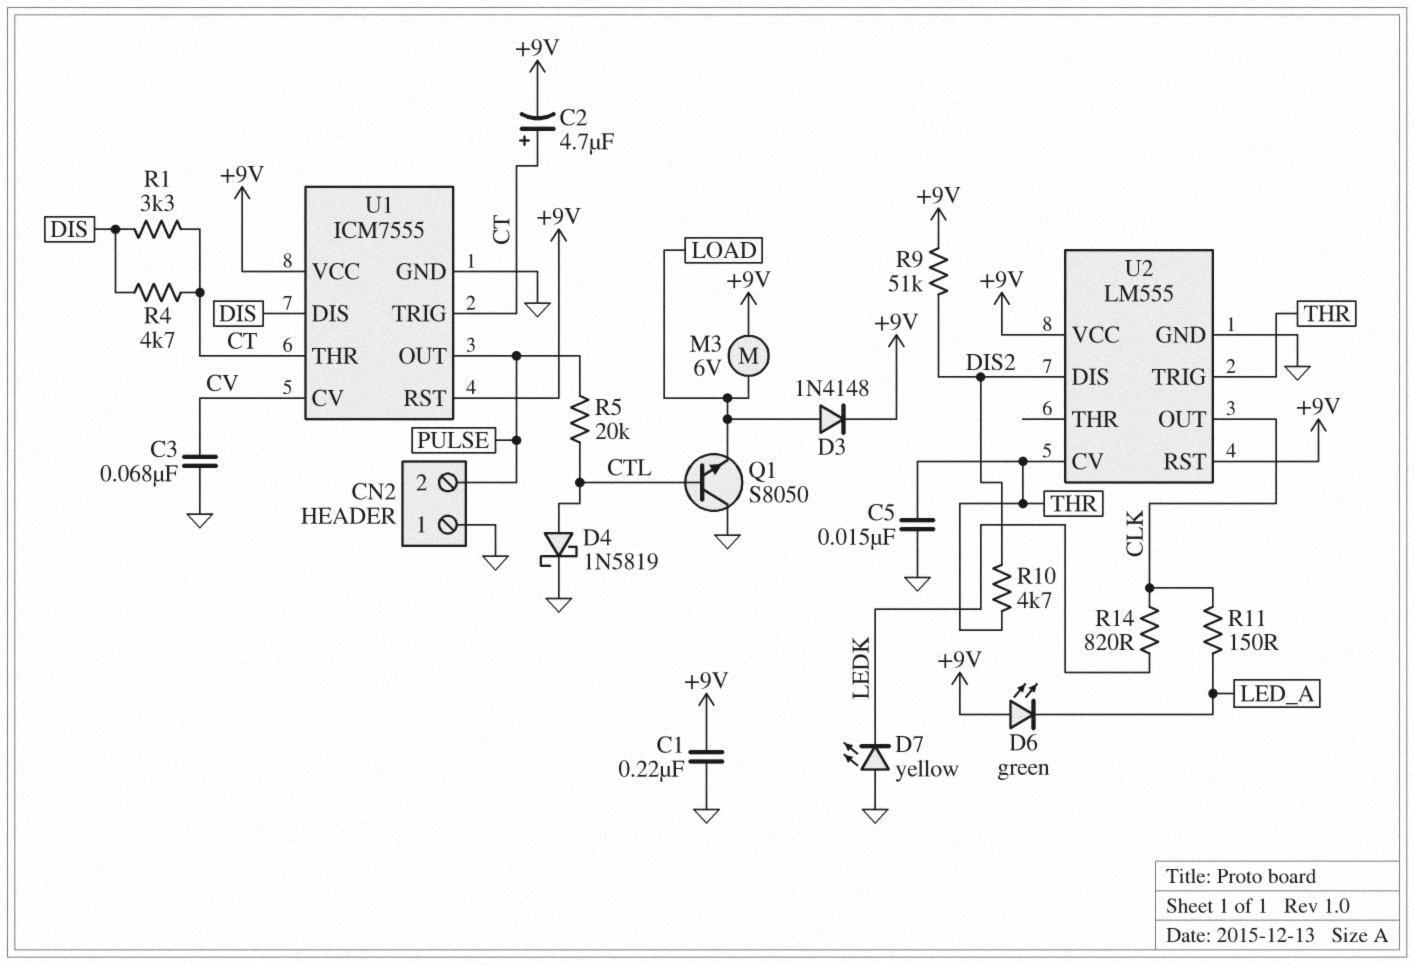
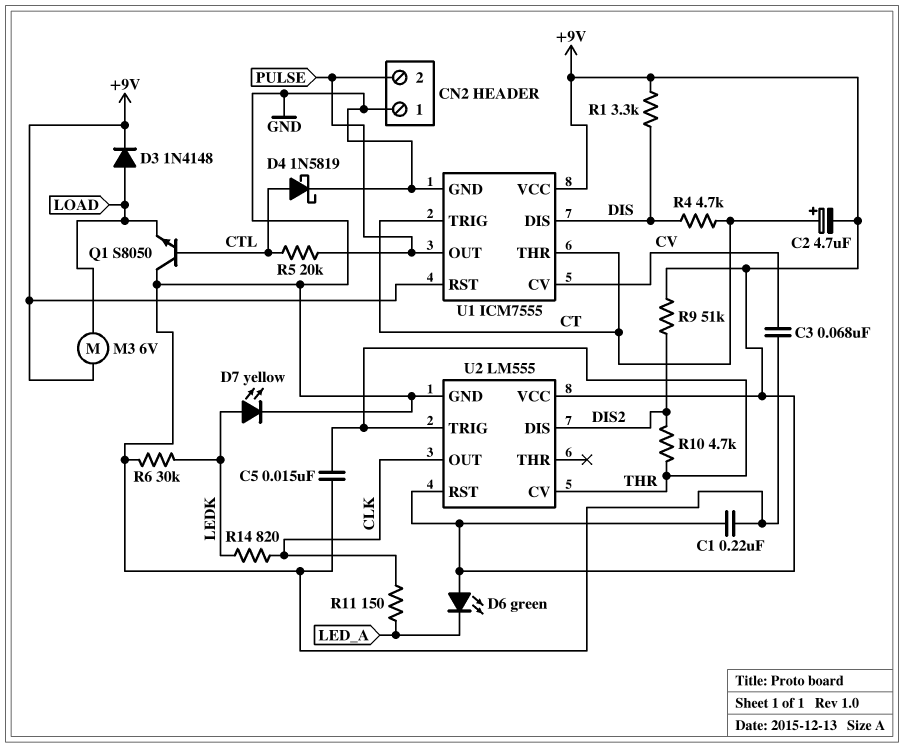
D7: LED yellow (A GND, K LEDK) -> LED yellow (A LEDK, K GND)
R1: 3.3k (CT, DIS) -> 3.3k (+9V, DIS)
R6: none -> 30k (GND, LEDK)

